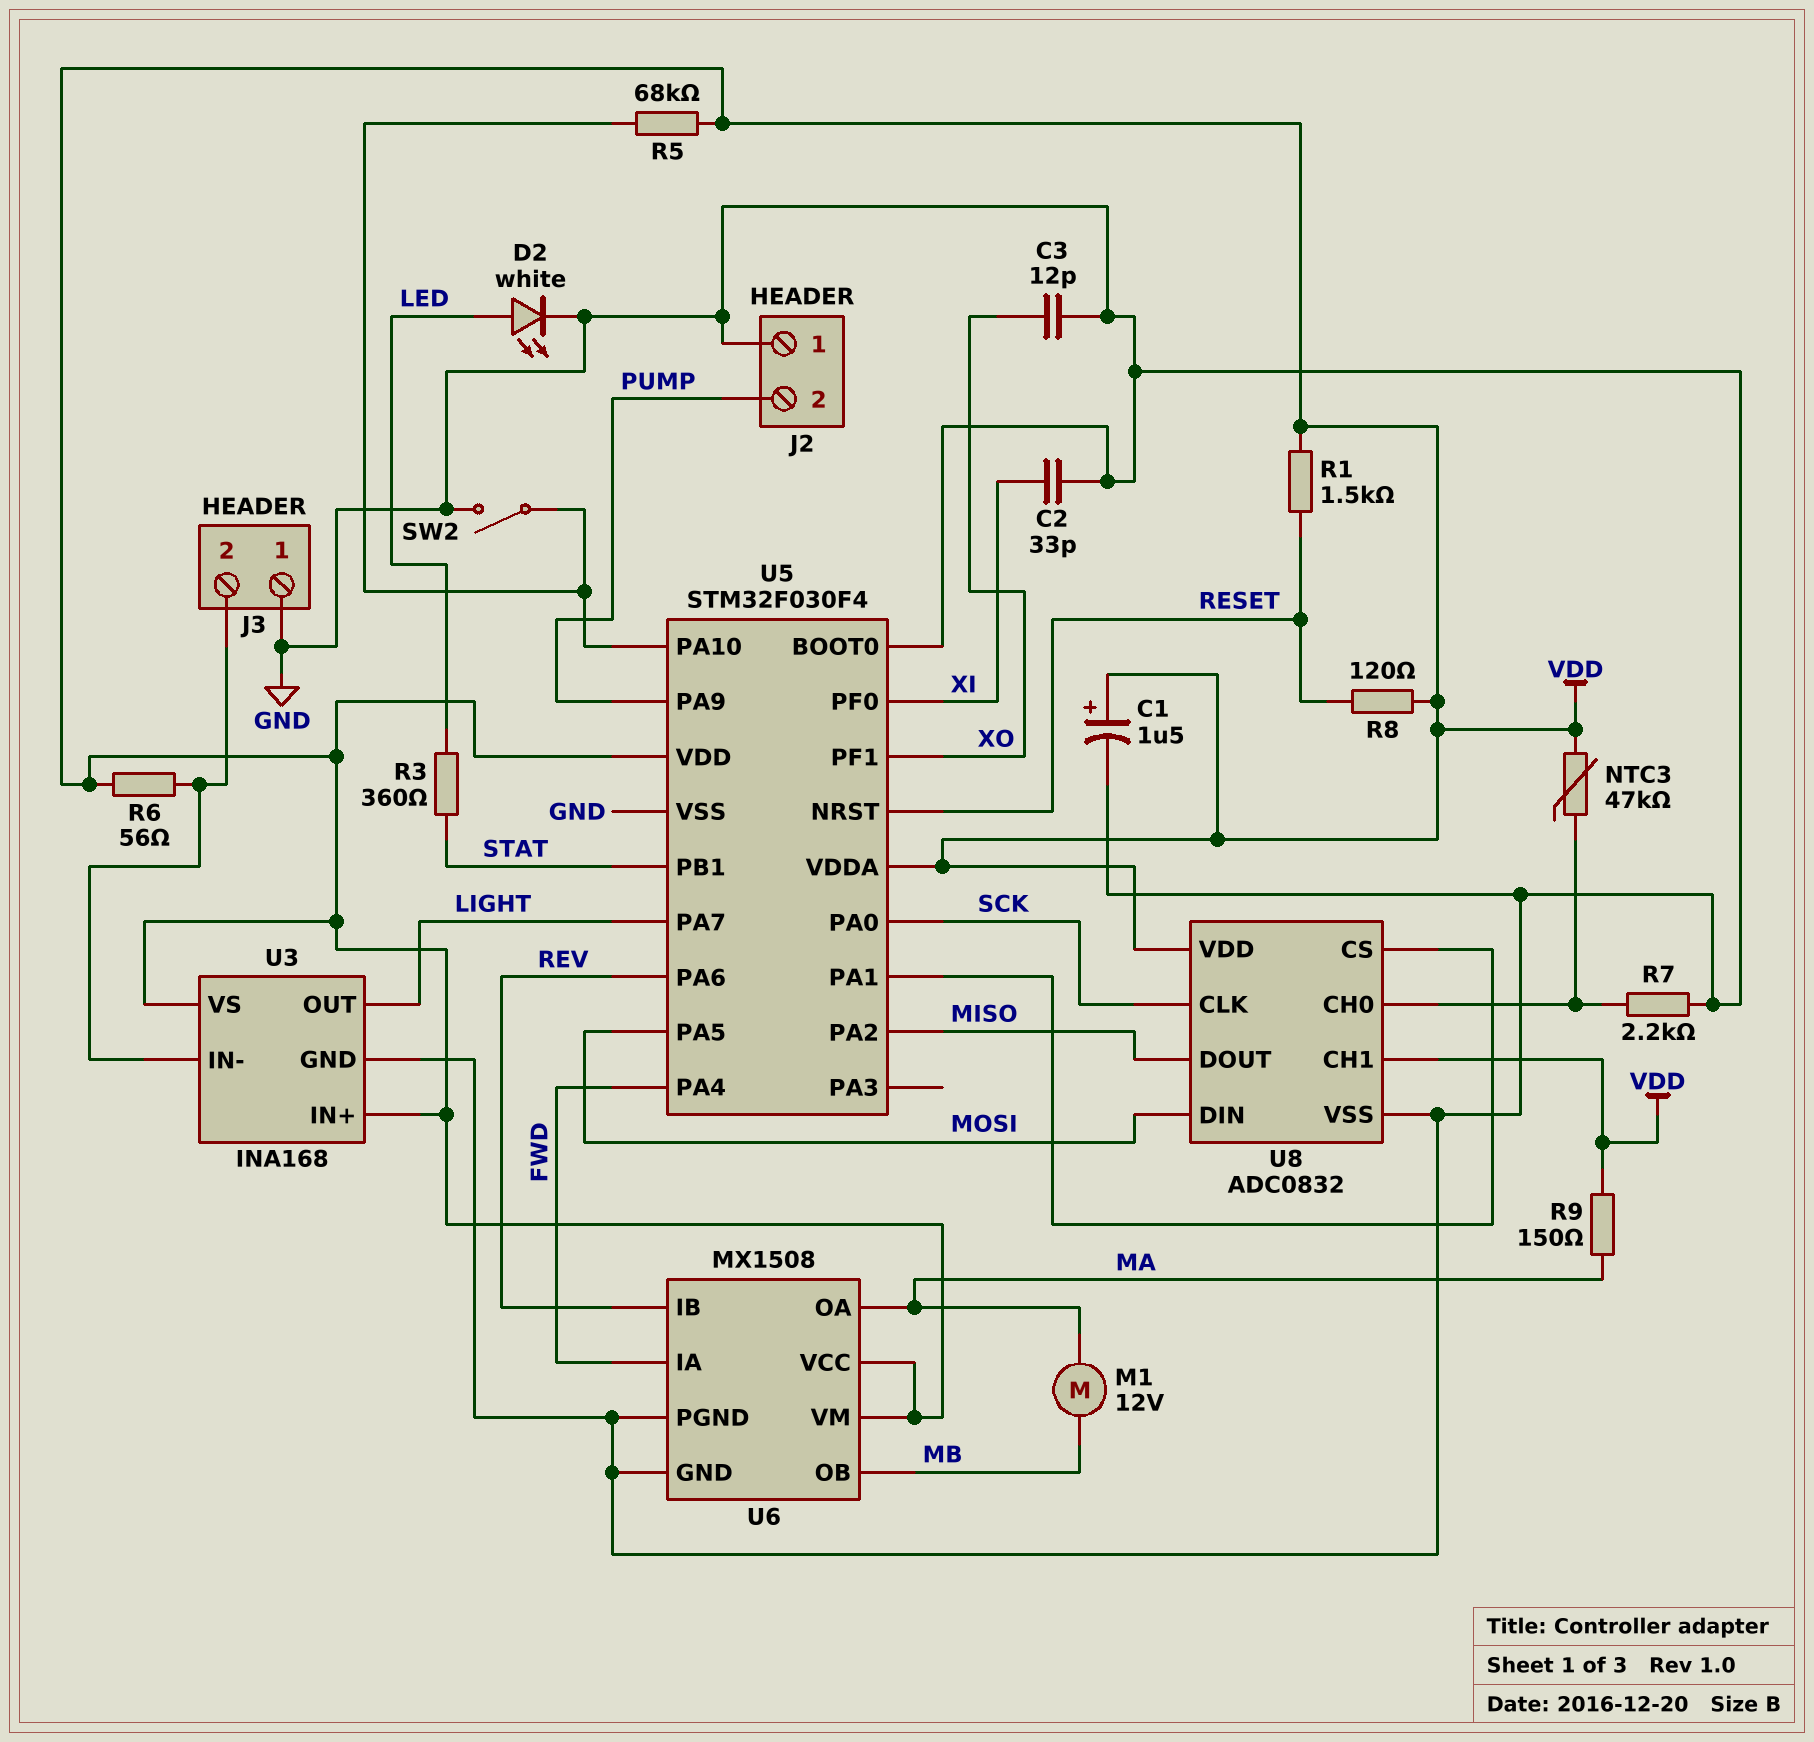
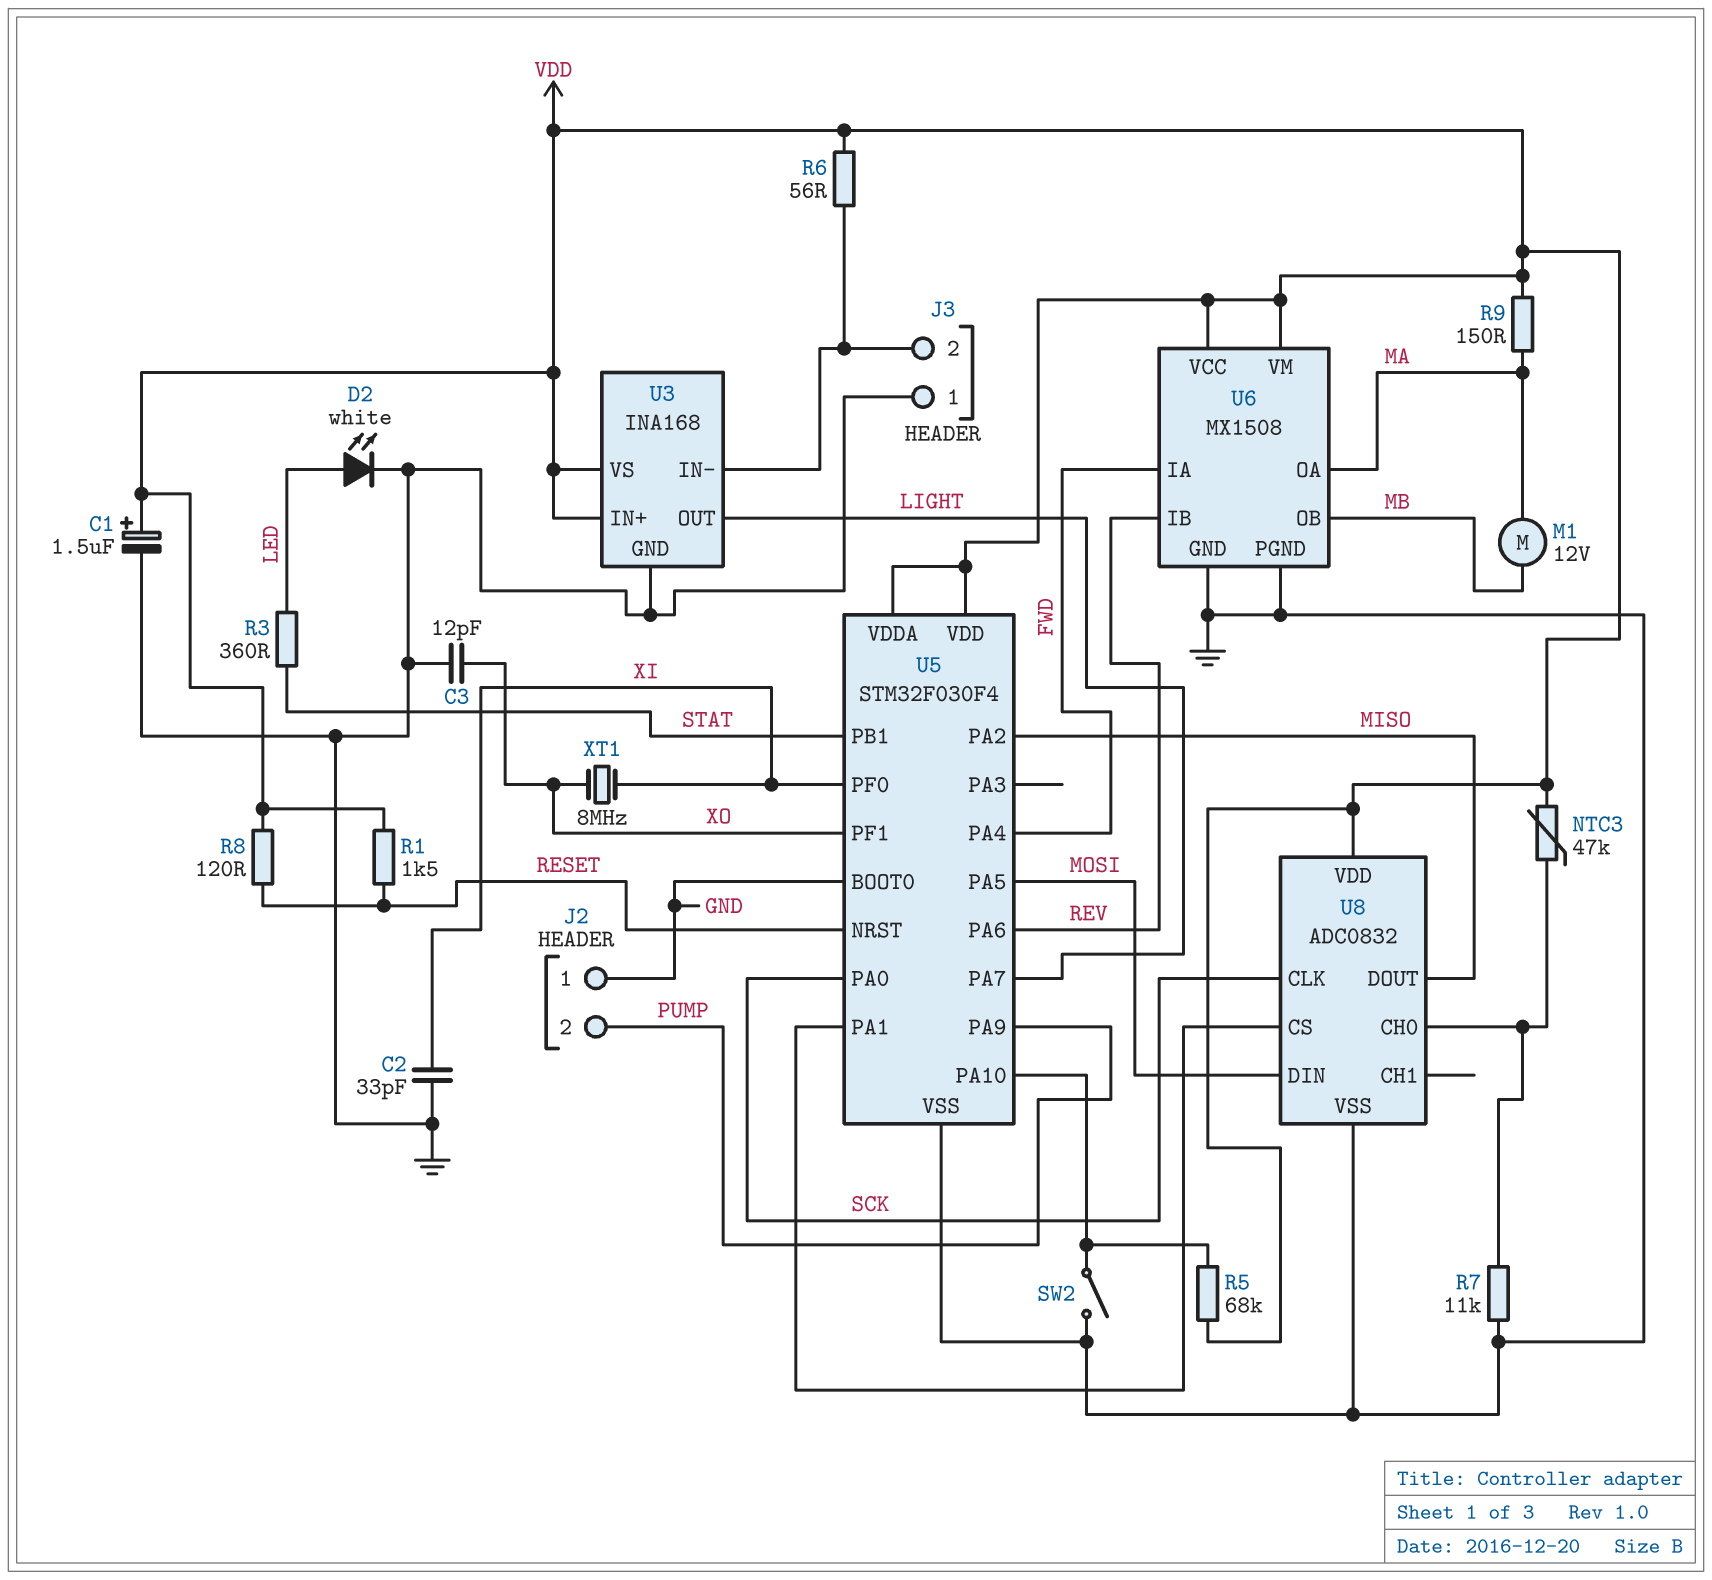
R7: 2.2k (GND, U8/CH0) -> 11k (GND, U8/CH0)
U8 pin CH1: VDD -> none
XT1: none -> 8MHz (XI, XO)

